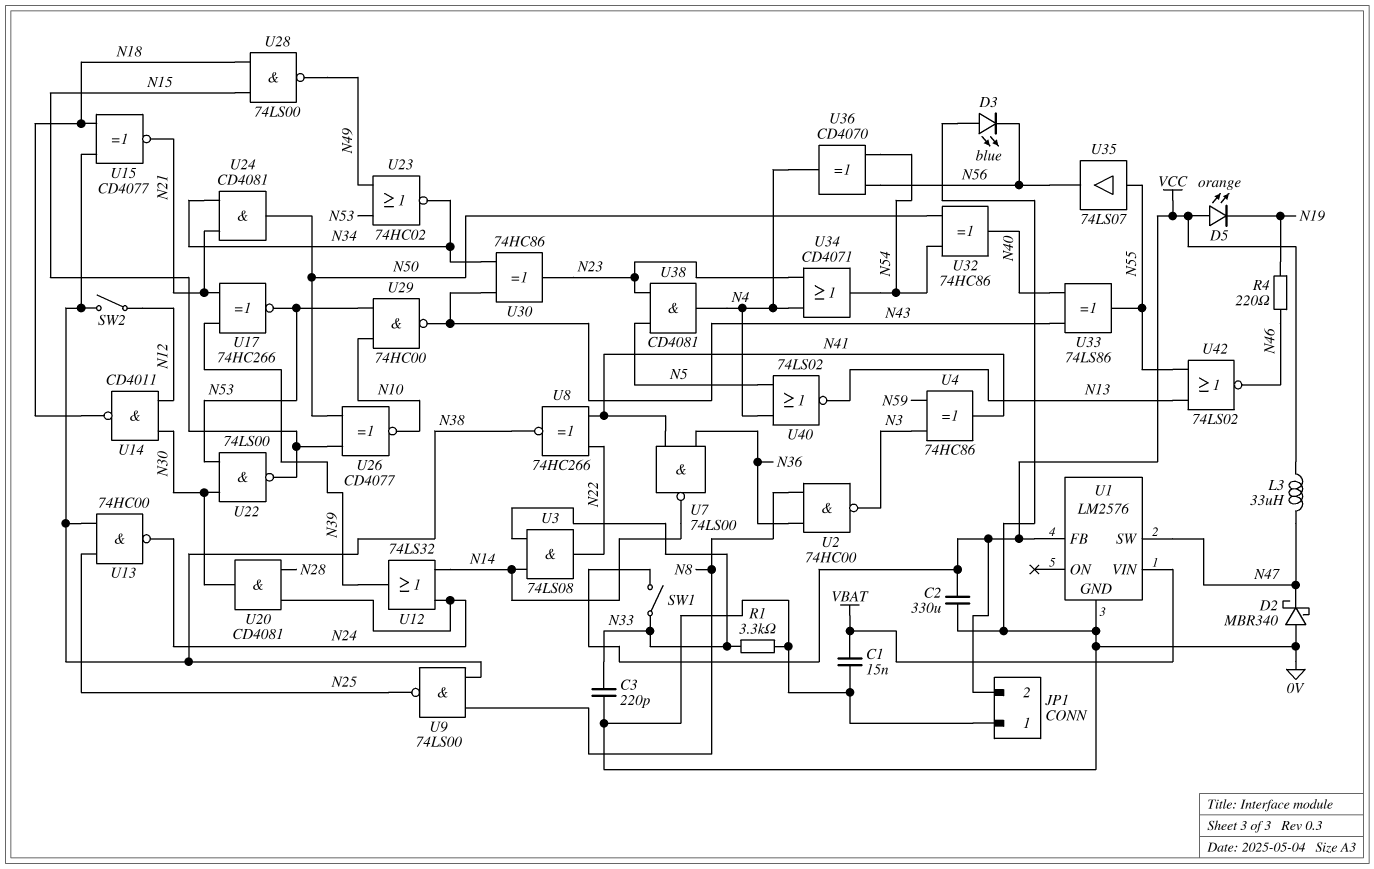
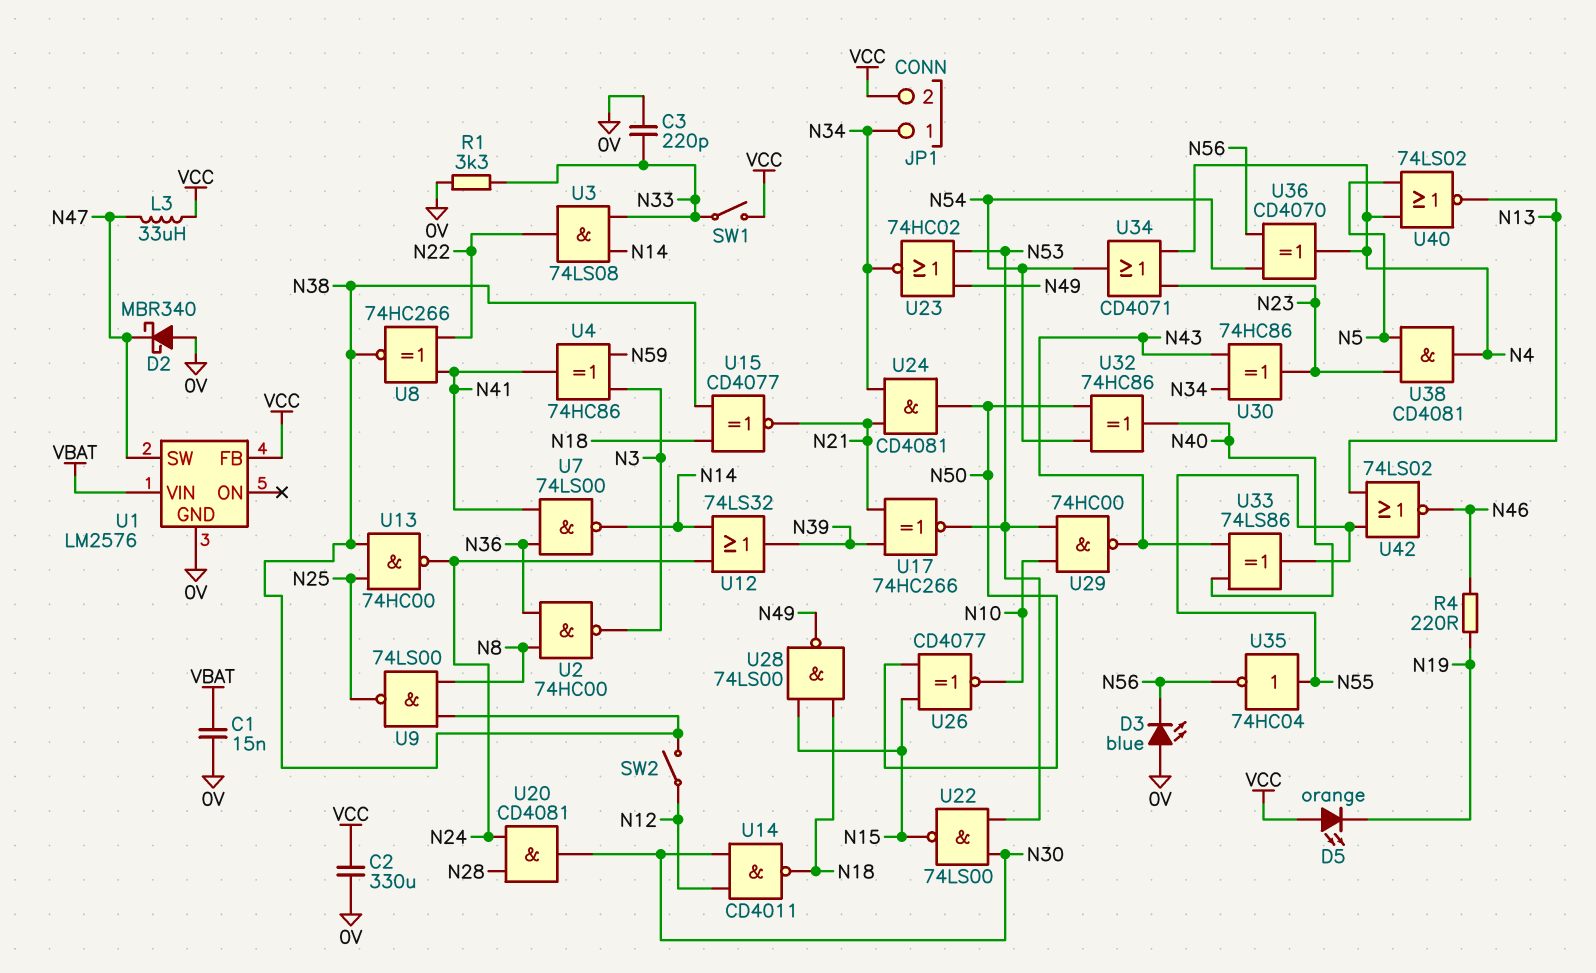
JP1 pin 1: 0V -> N34
U35: buffer 74LS07 (in N55, out N56) -> NOT 74HC04 (in N55, out N56)

